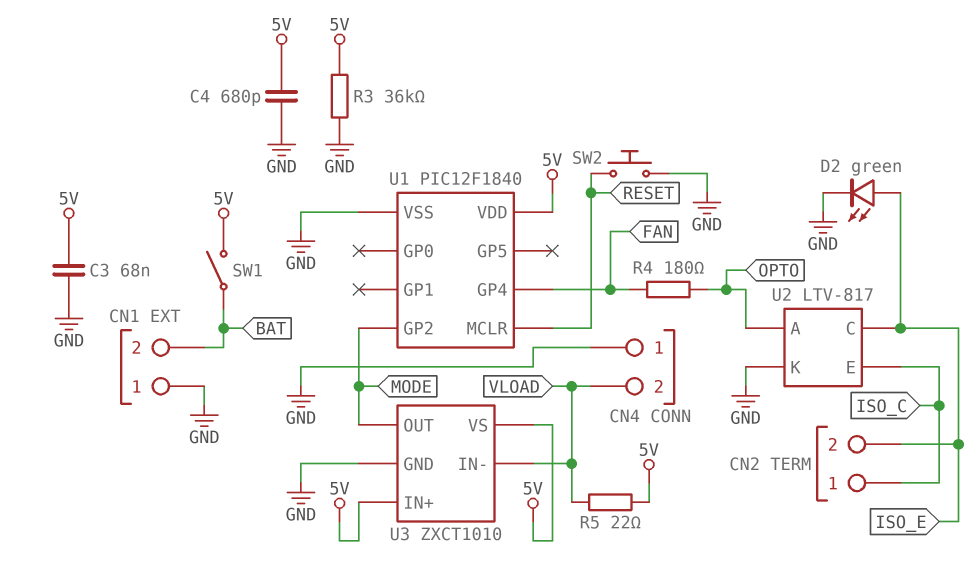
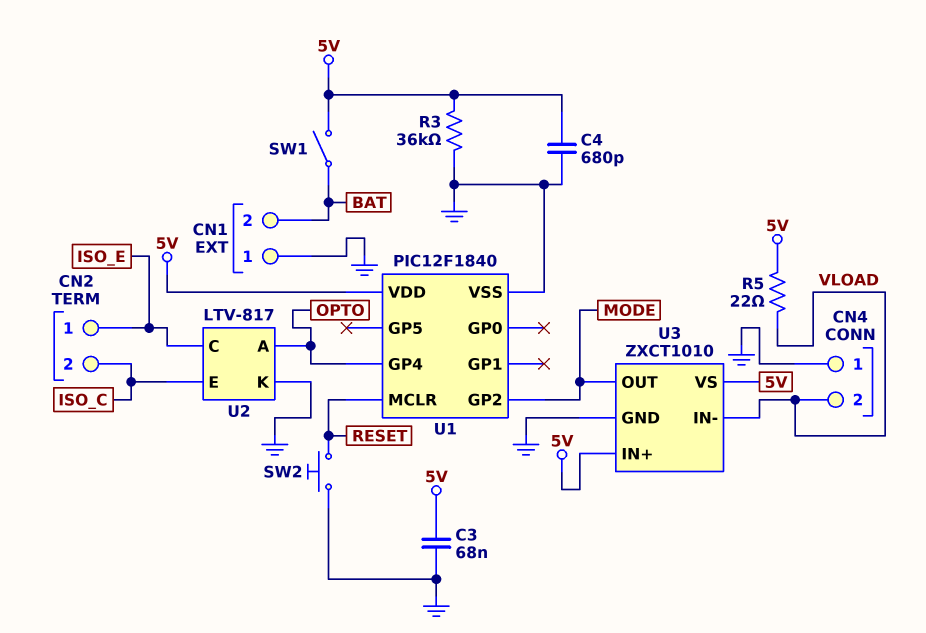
CN2 pin 1: ISO_C -> ISO_E
CN2 pin 2: ISO_E -> ISO_C
D2: LED green (A ISO_E, K GND) -> none
R4: 180 (FAN, OPTO) -> none
U1 pin GP4: FAN -> OPTO

